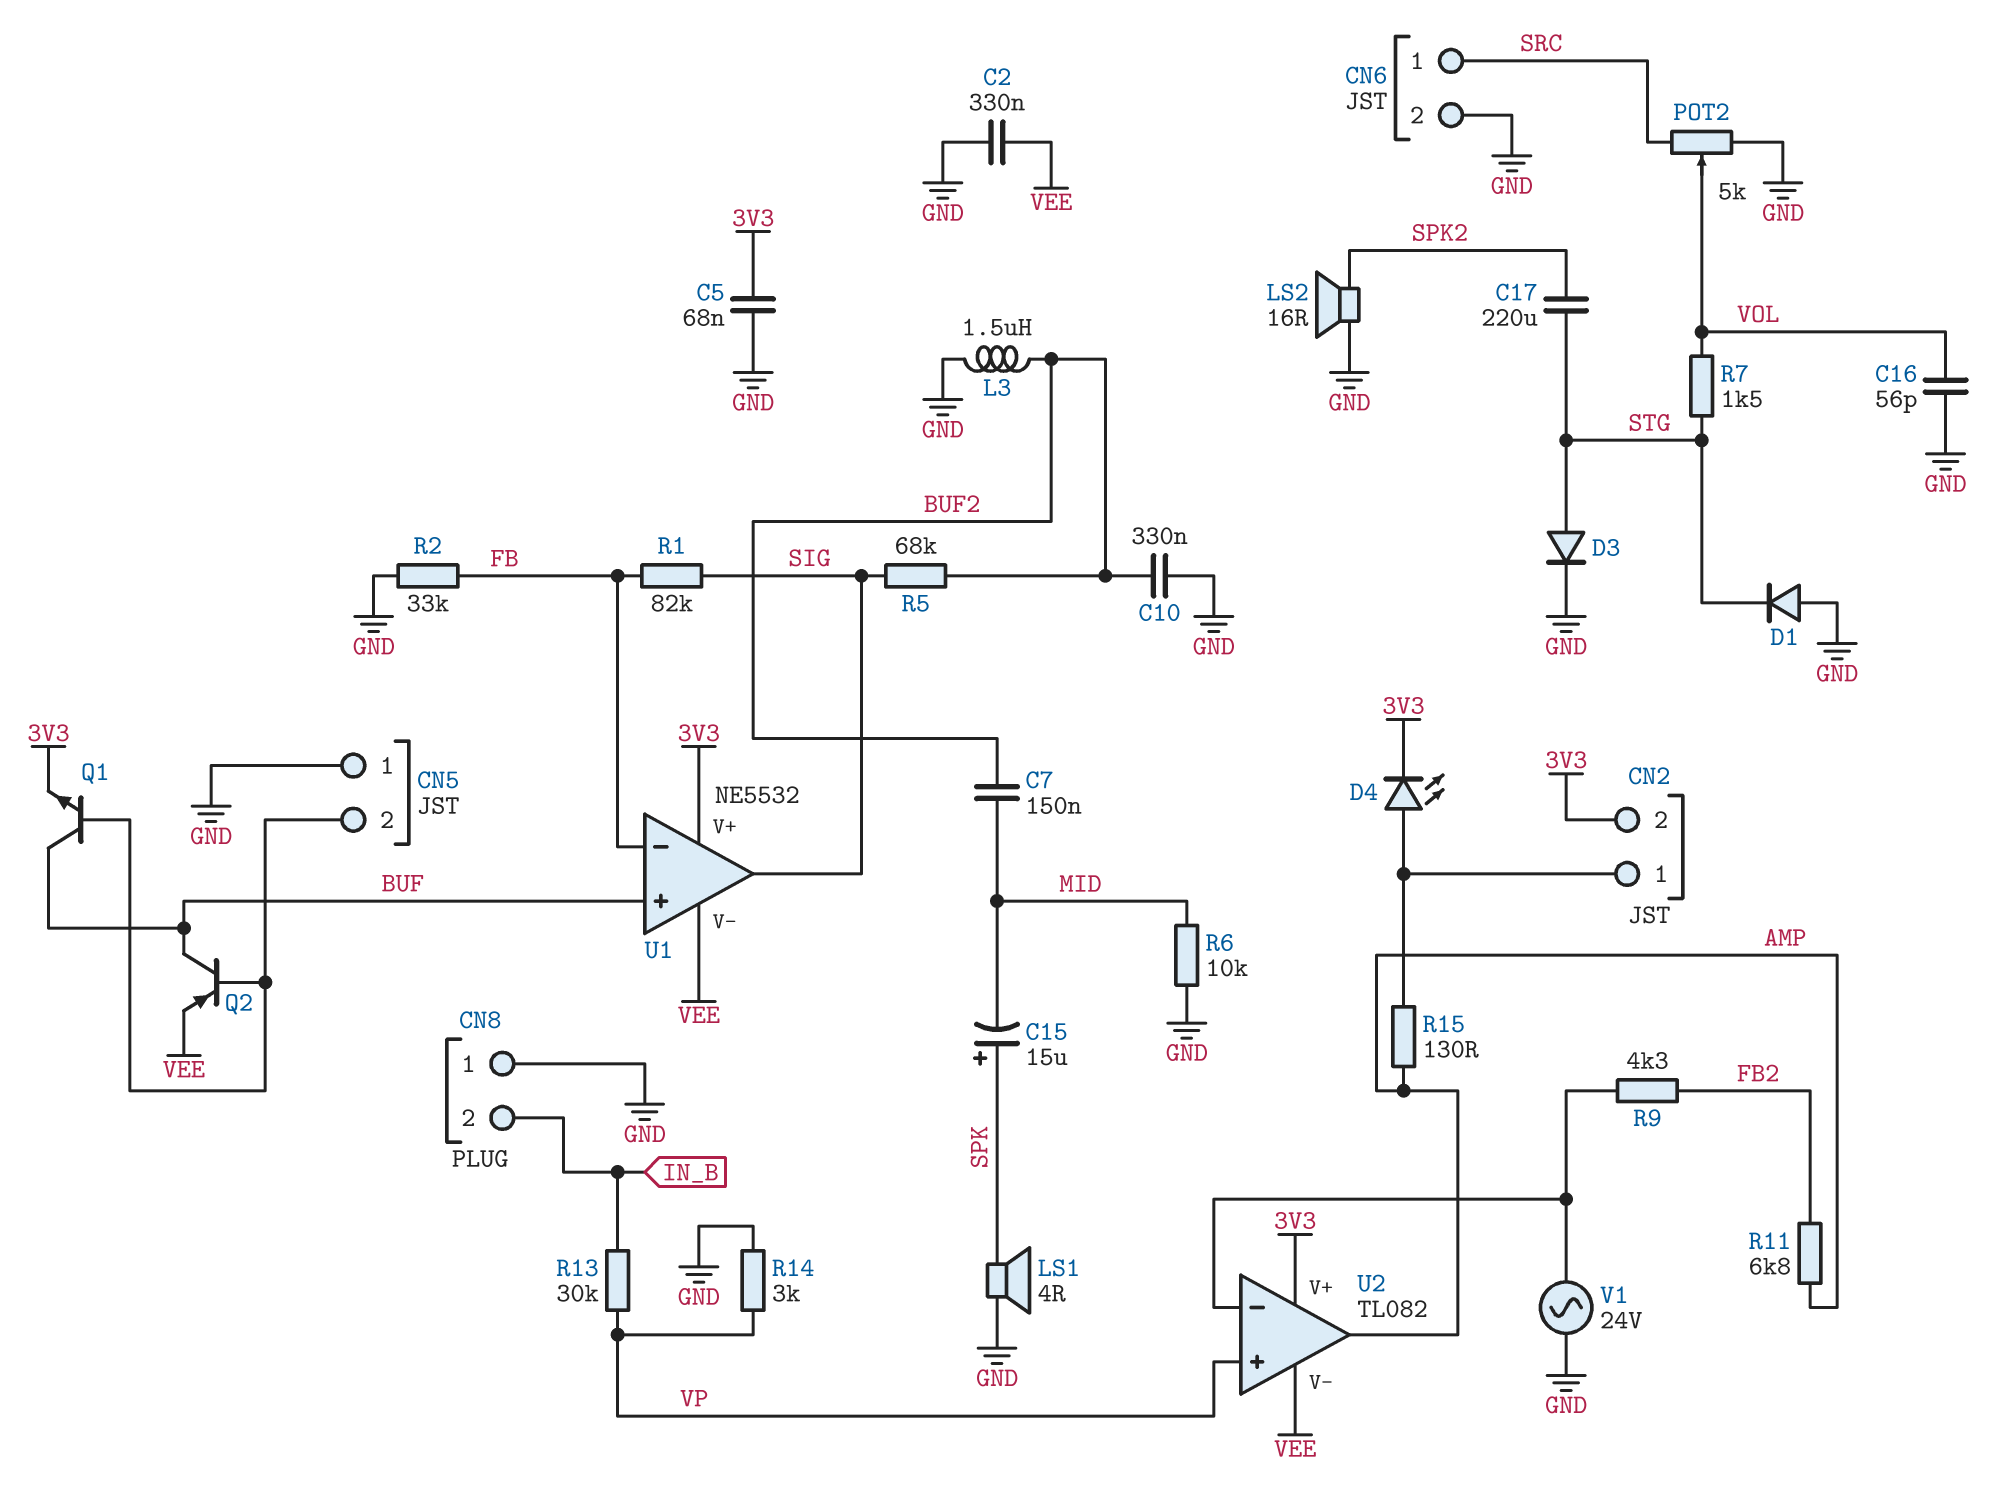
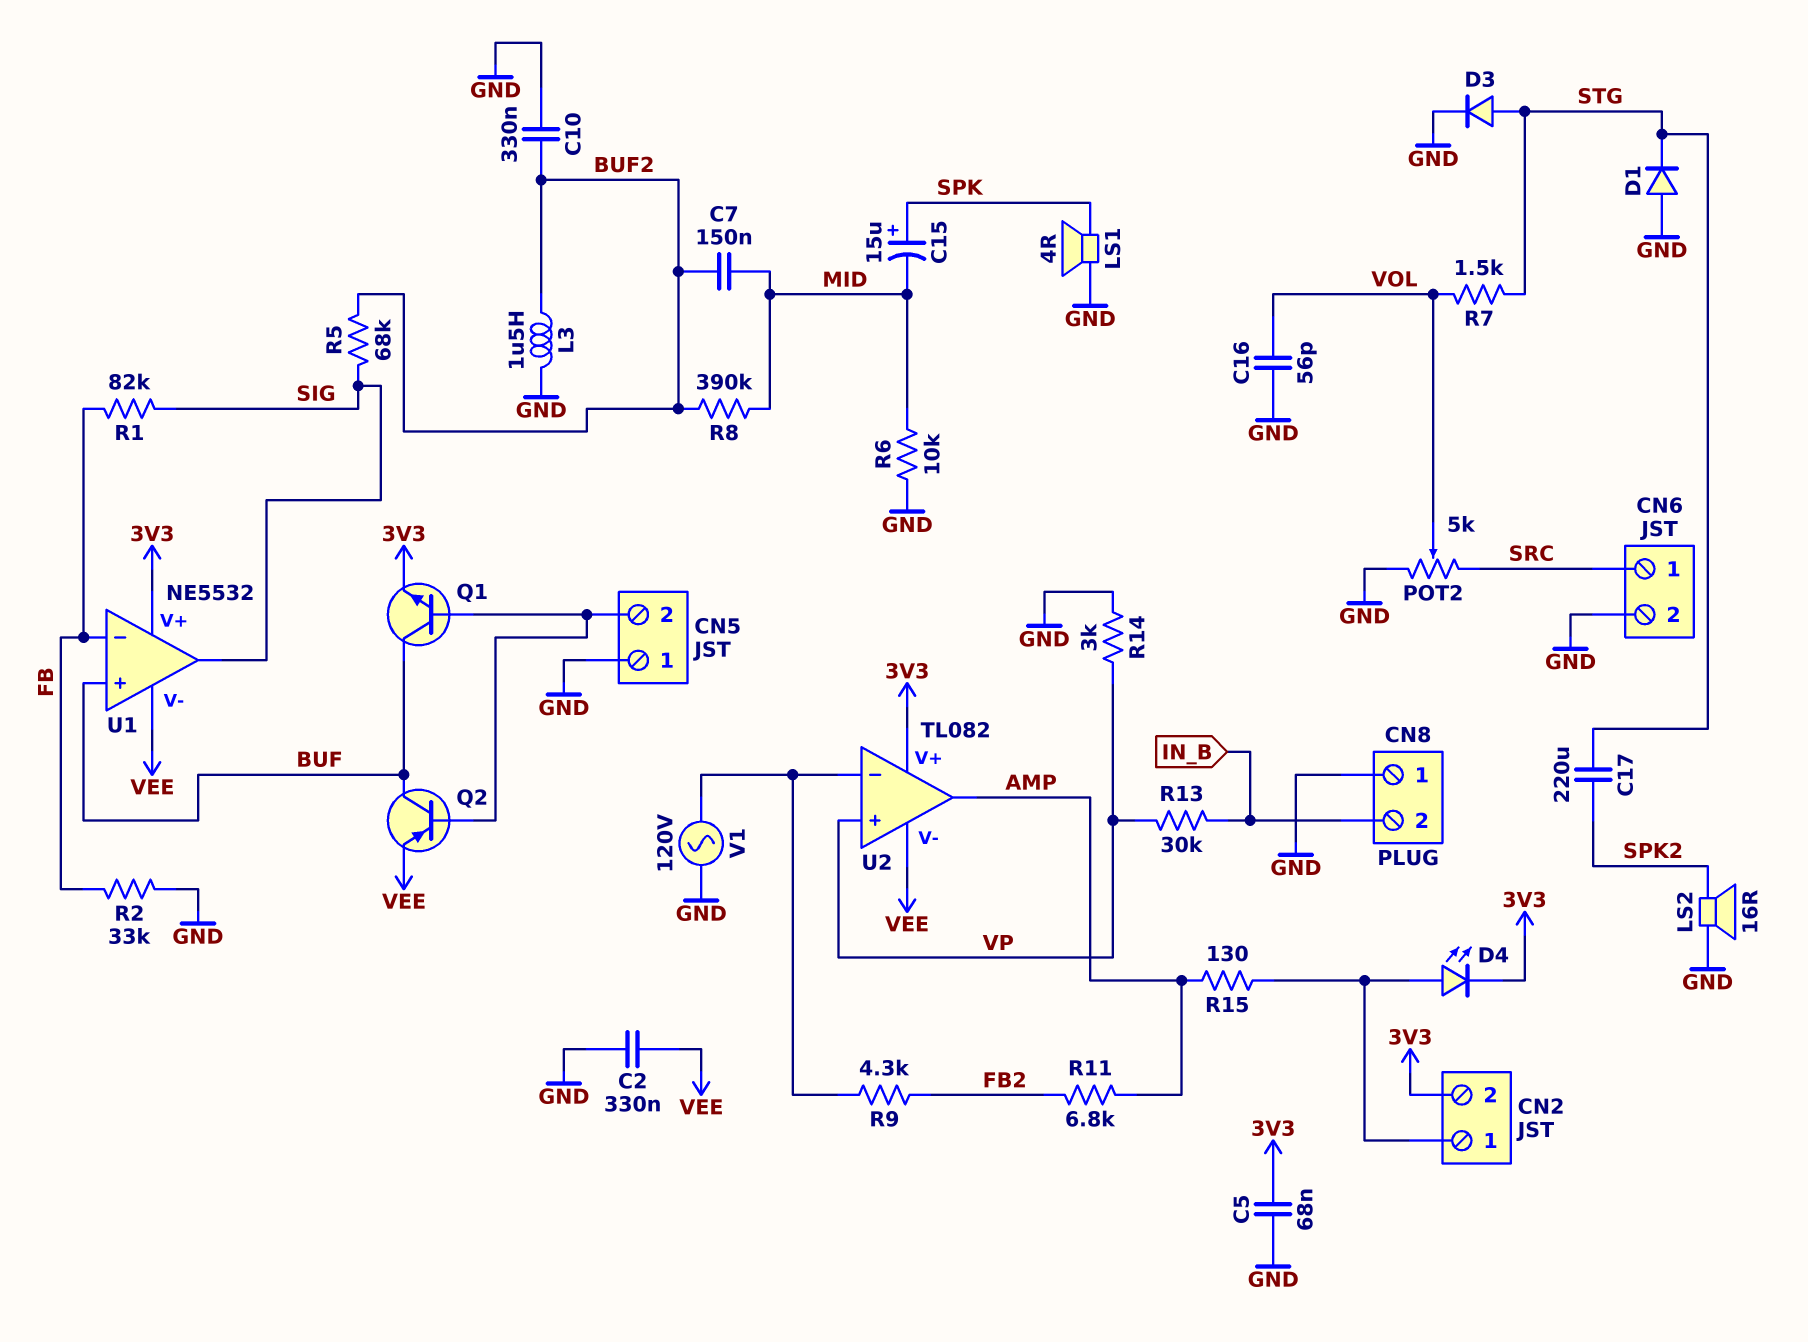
R8: none -> 390k (BUF2, MID)
V1: AC 24V (GND, U2/in-) -> AC 120V (GND, U2/in-)

